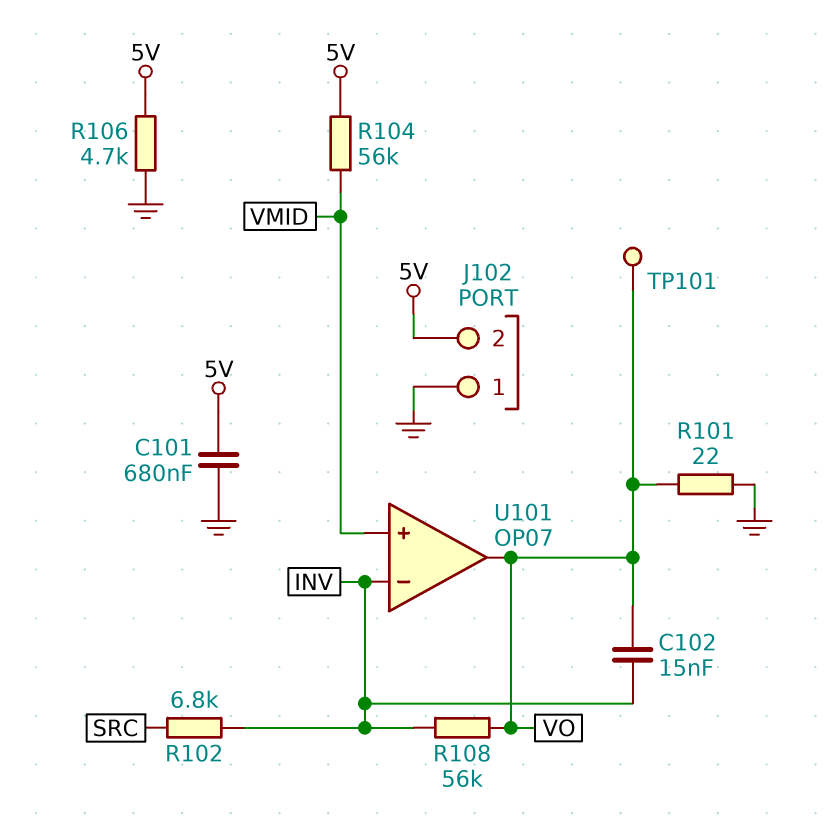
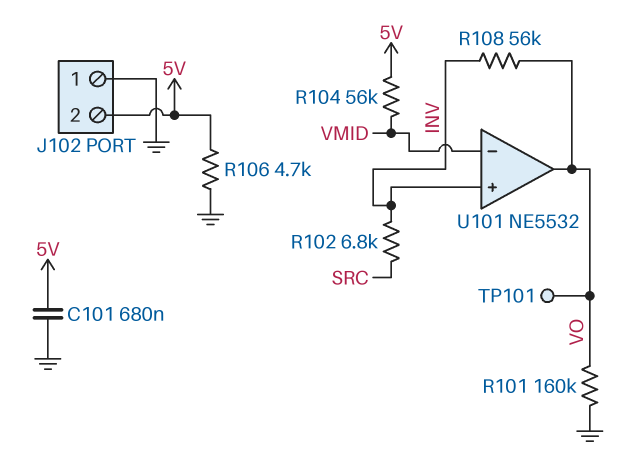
C102: 15nF (INV, VO) -> none
R101: 22 (GND, VO) -> 160k (GND, VO)
U101: OP07 -> NE5532
U101 pin in+: VMID -> INV
U101 pin in-: INV -> VMID

